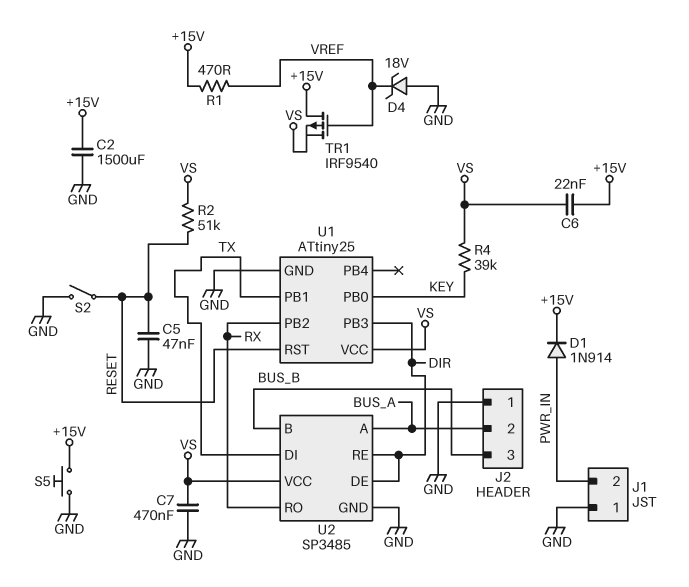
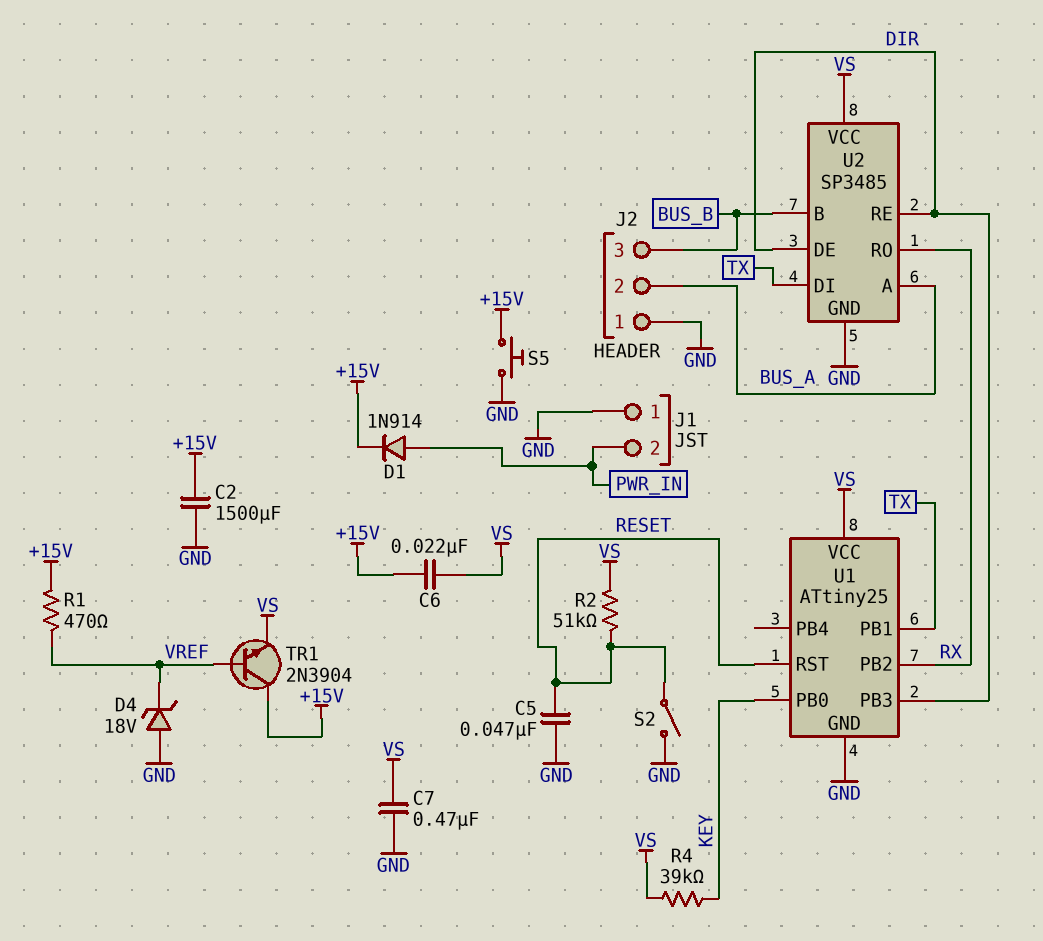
TR1: PMOS IRF9540 (G VREF, D +15V, S VS) -> NPN 2N3904 (B VREF, C +15V, E VS)

